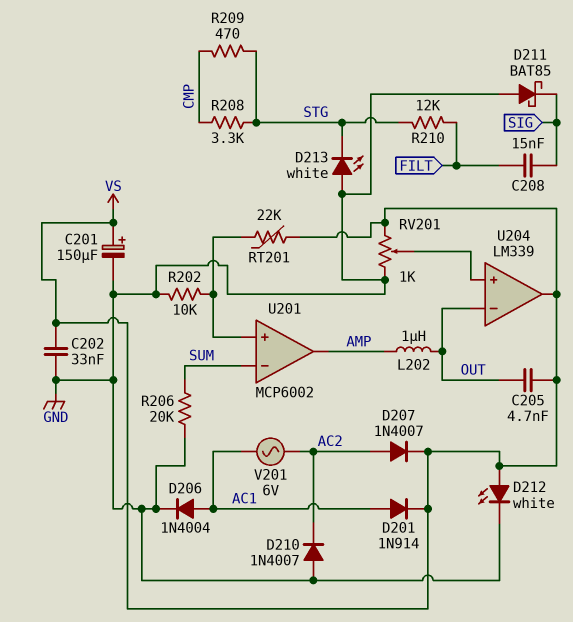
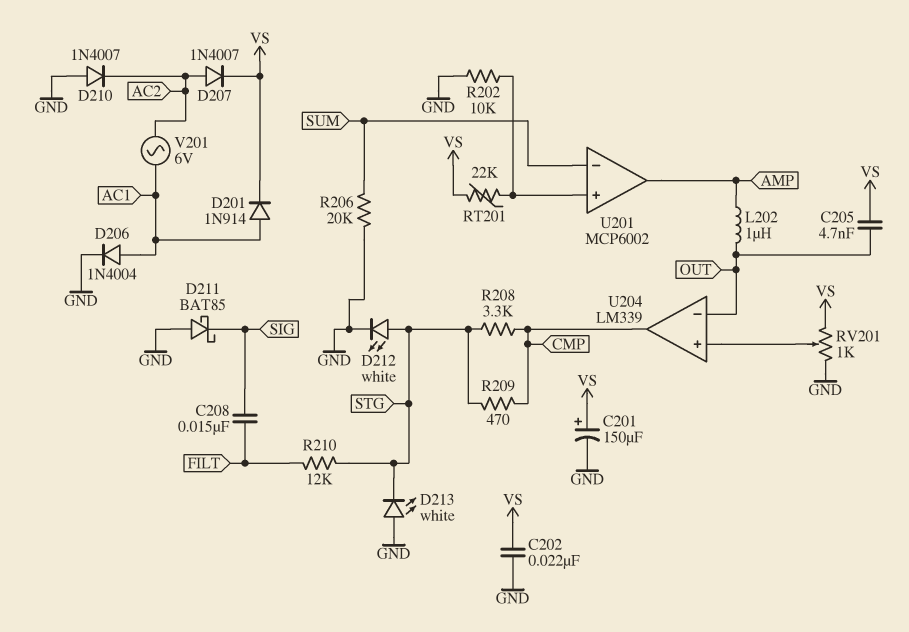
C202: 33nF (GND, VS) -> 22nF (GND, VS)
D212: LED white (A VS, K GND) -> LED white (A STG, K GND)
U204 pin out: VS -> CMP

